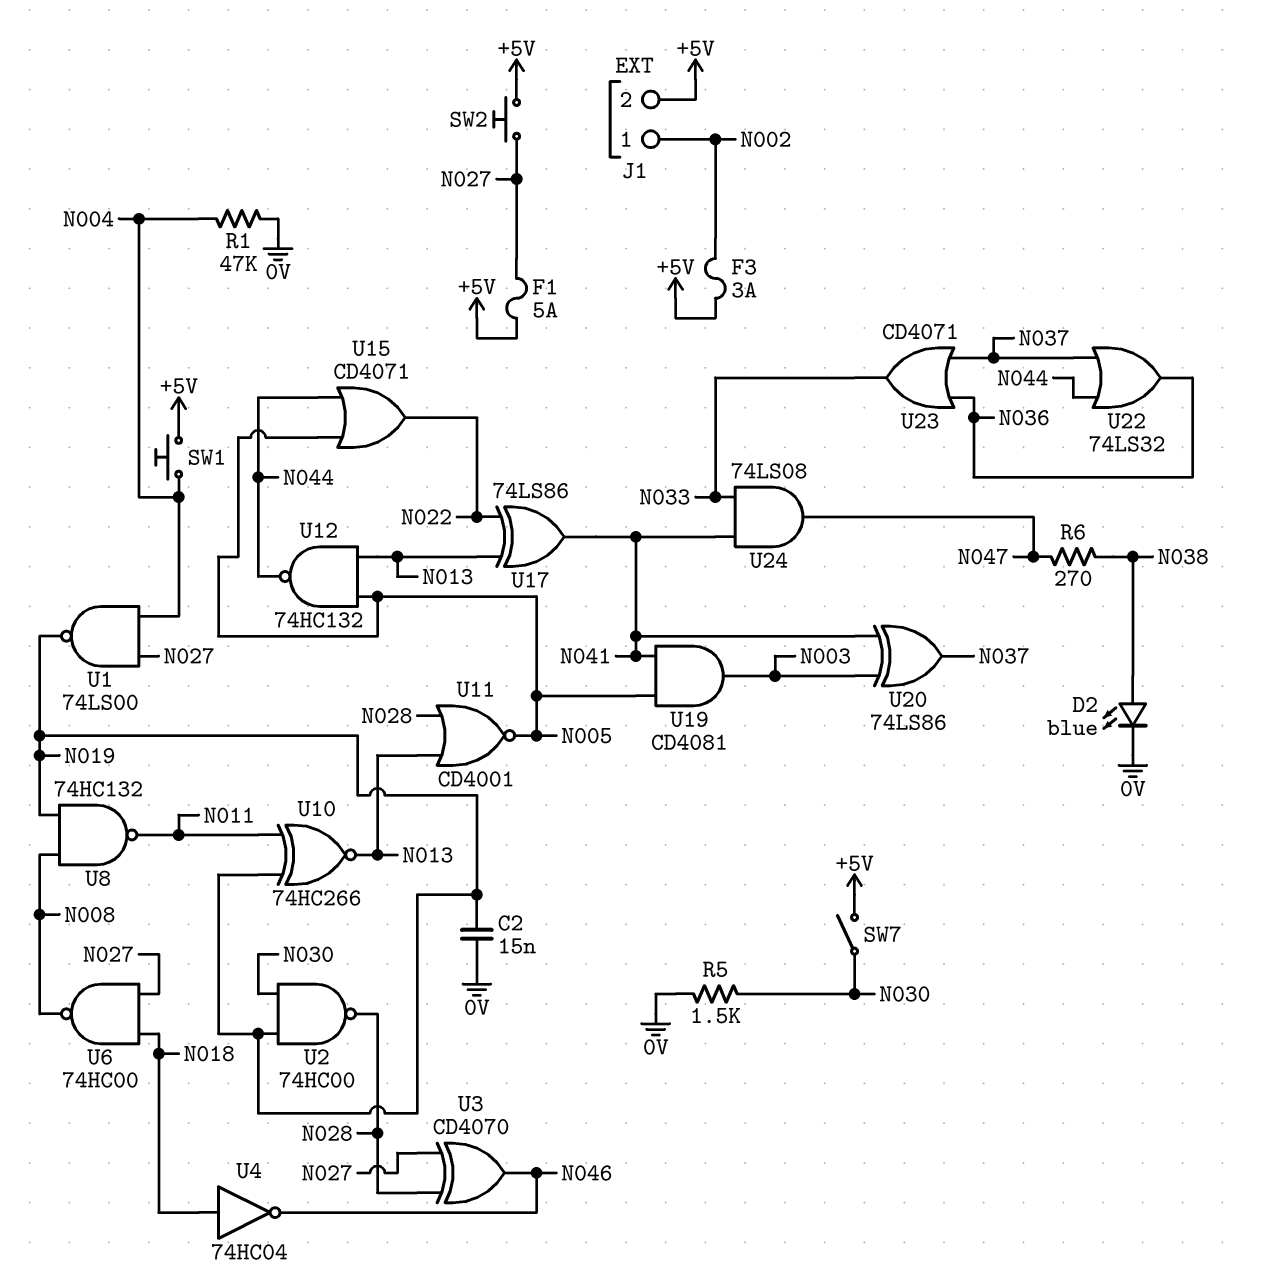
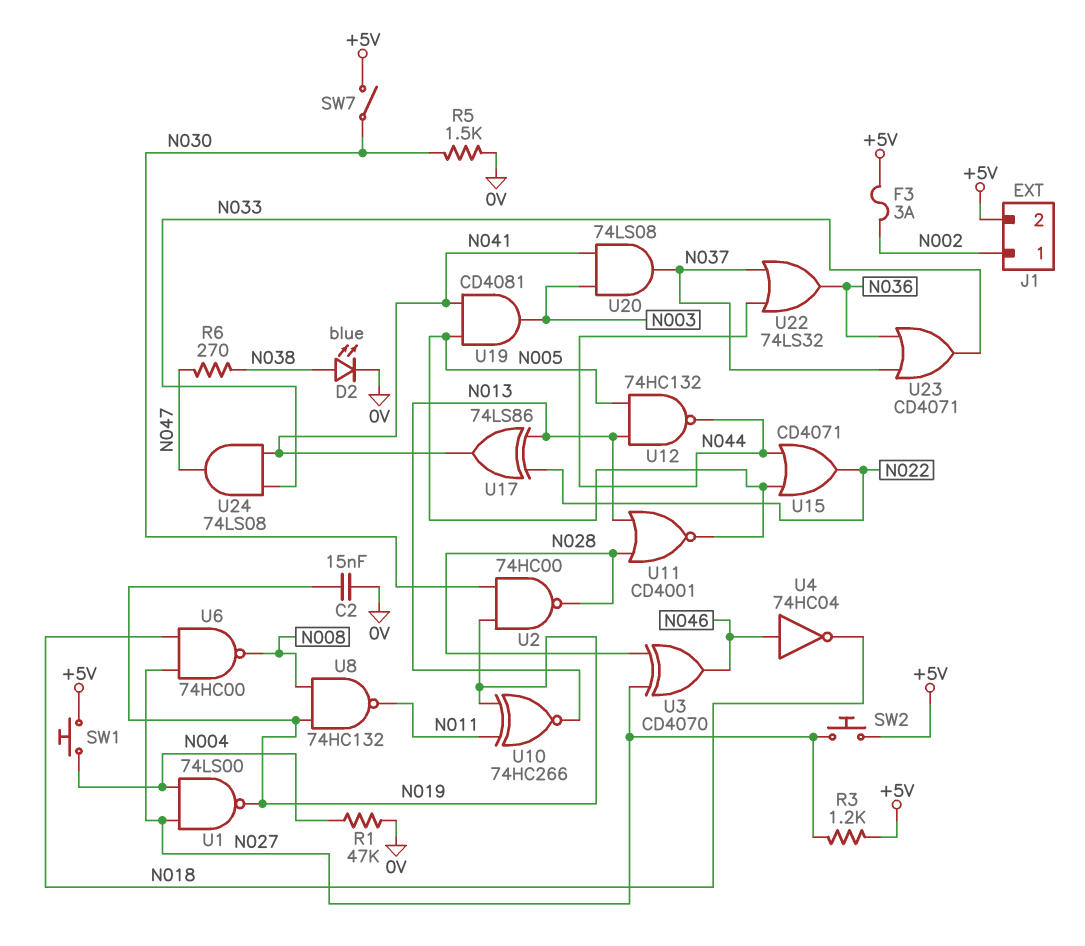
F1: 5A (+5V, N027) -> none
R3: none -> 1.2k (+5V, N027)
U4: NOT 74HC04 (in N018, out N046) -> NOT 74HC04 (in N046, out N018)
U20: XOR 74LS86 (in N003, in N041, out N037) -> AND 74LS08 (in N003, in N041, out N037)

